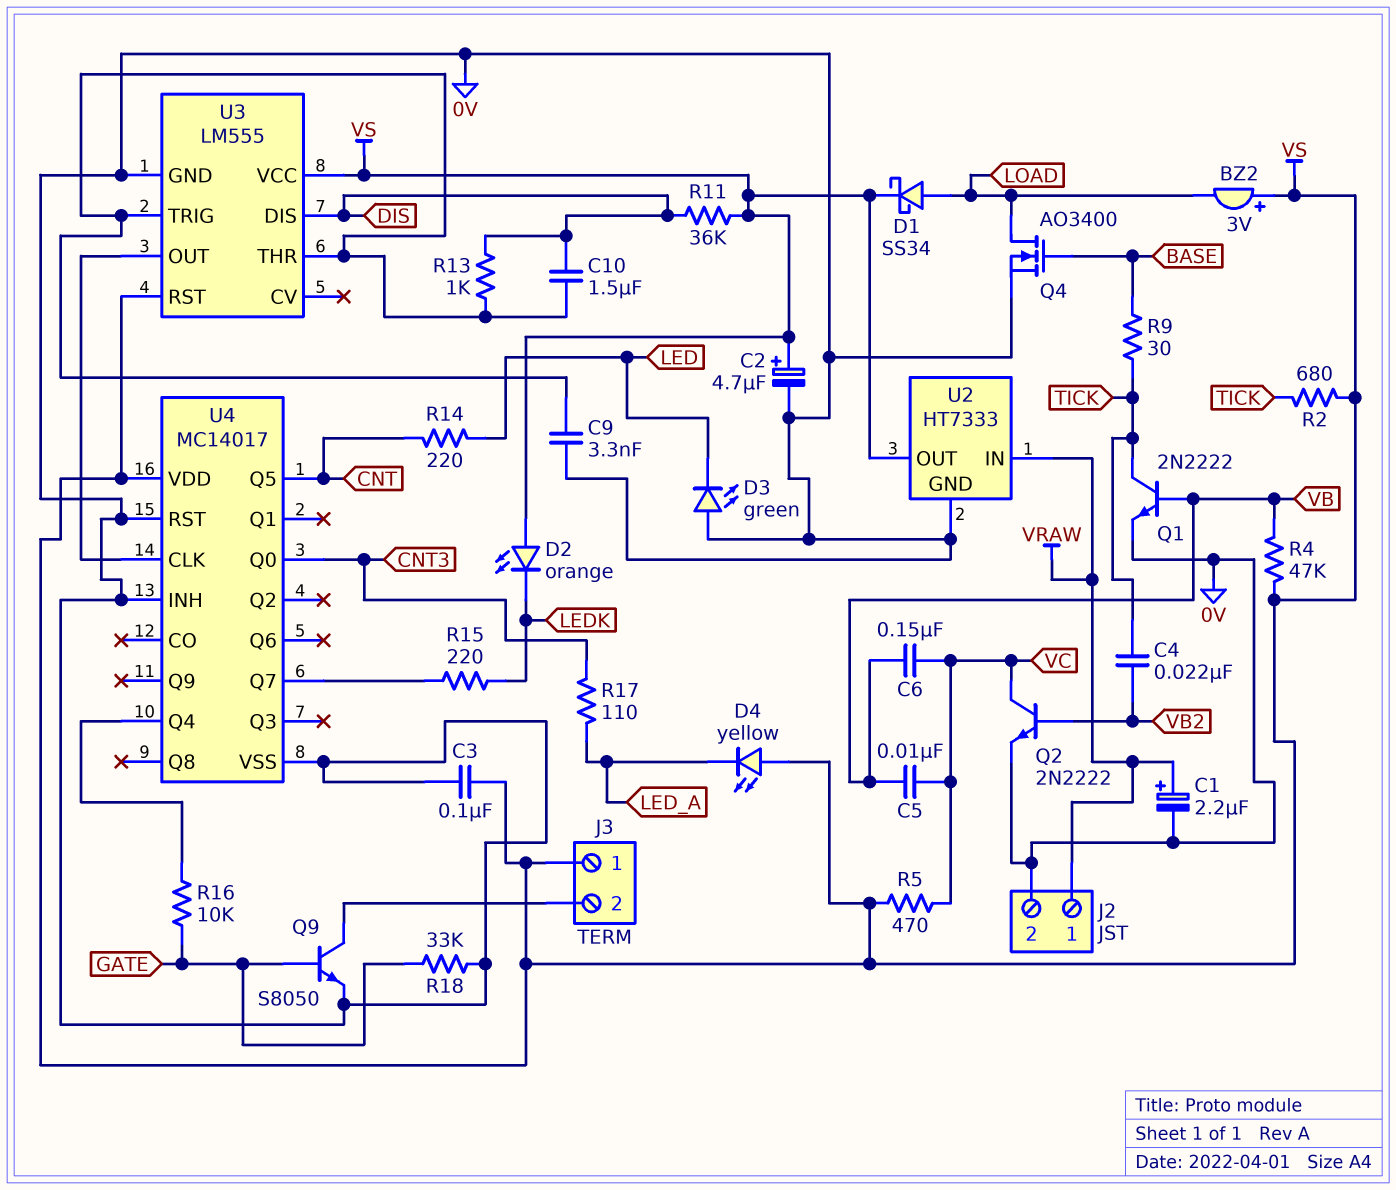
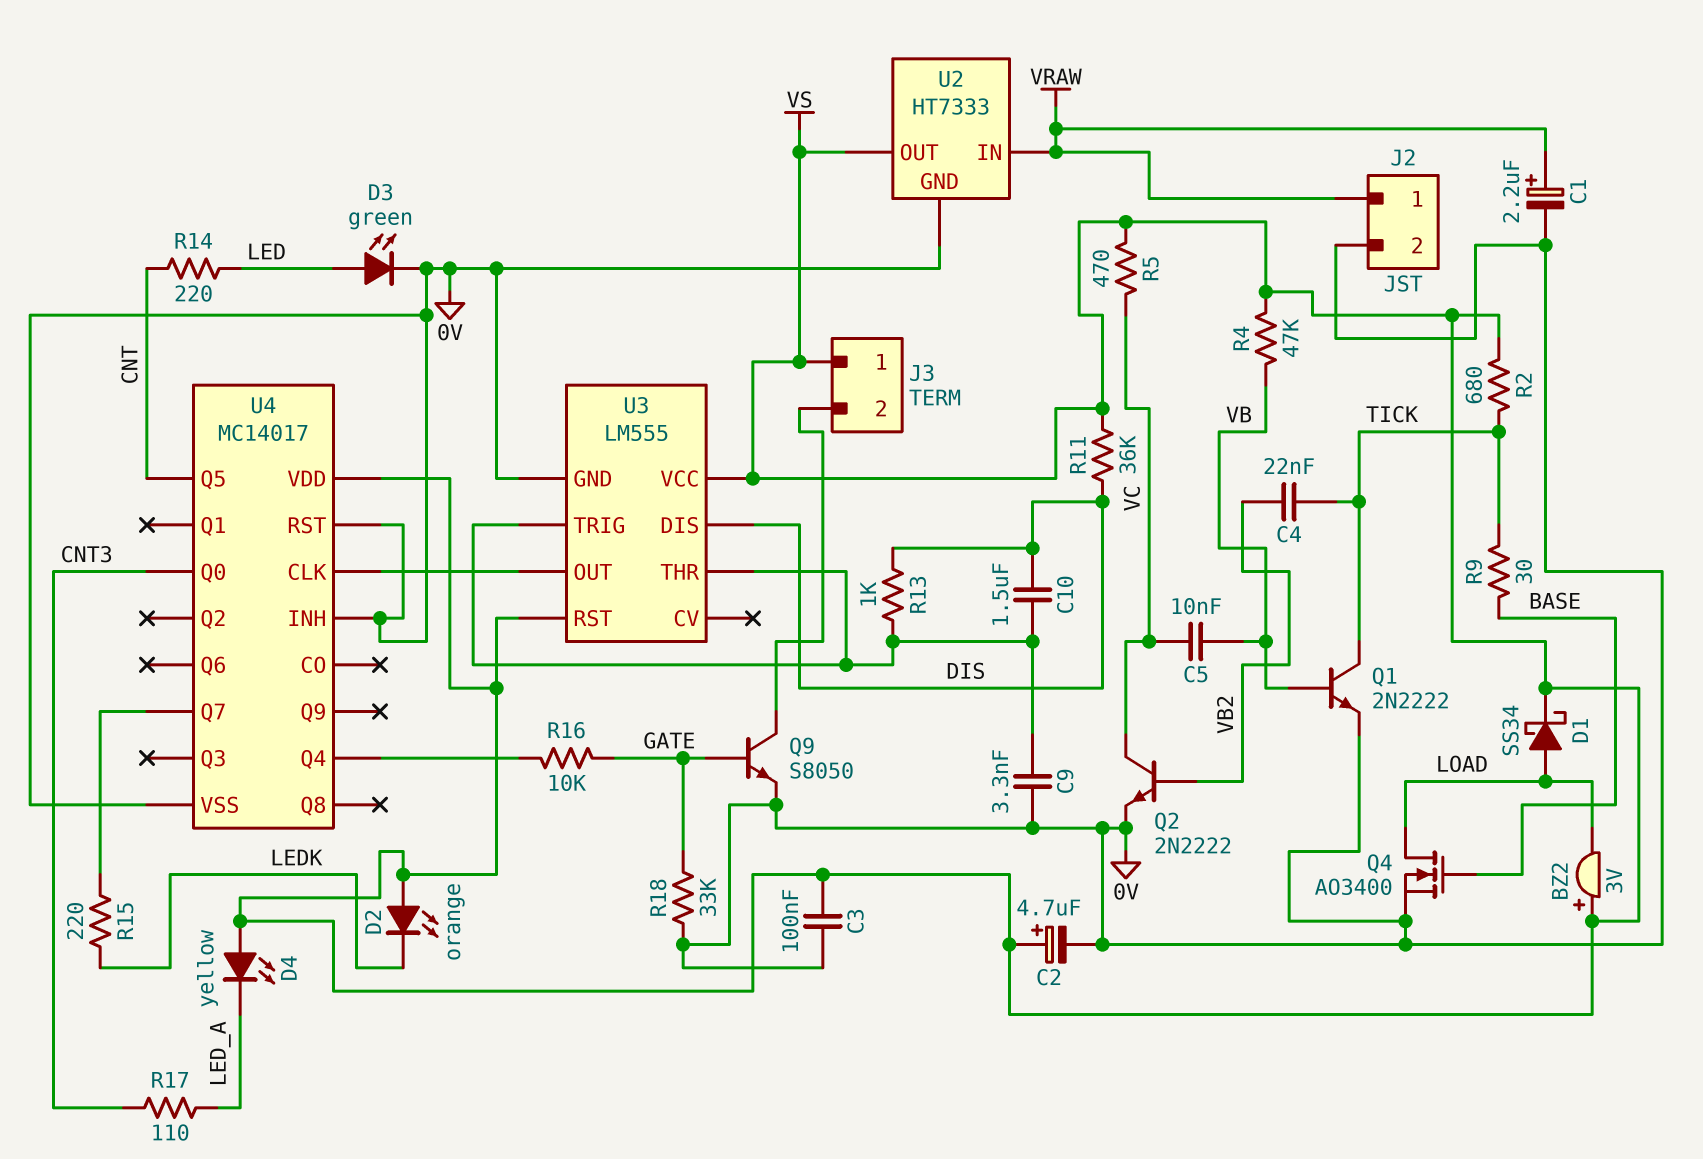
C6: 150nF (VB, VC) -> none
D3: LED green (A 0V, K LED) -> LED green (A LED, K 0V)

